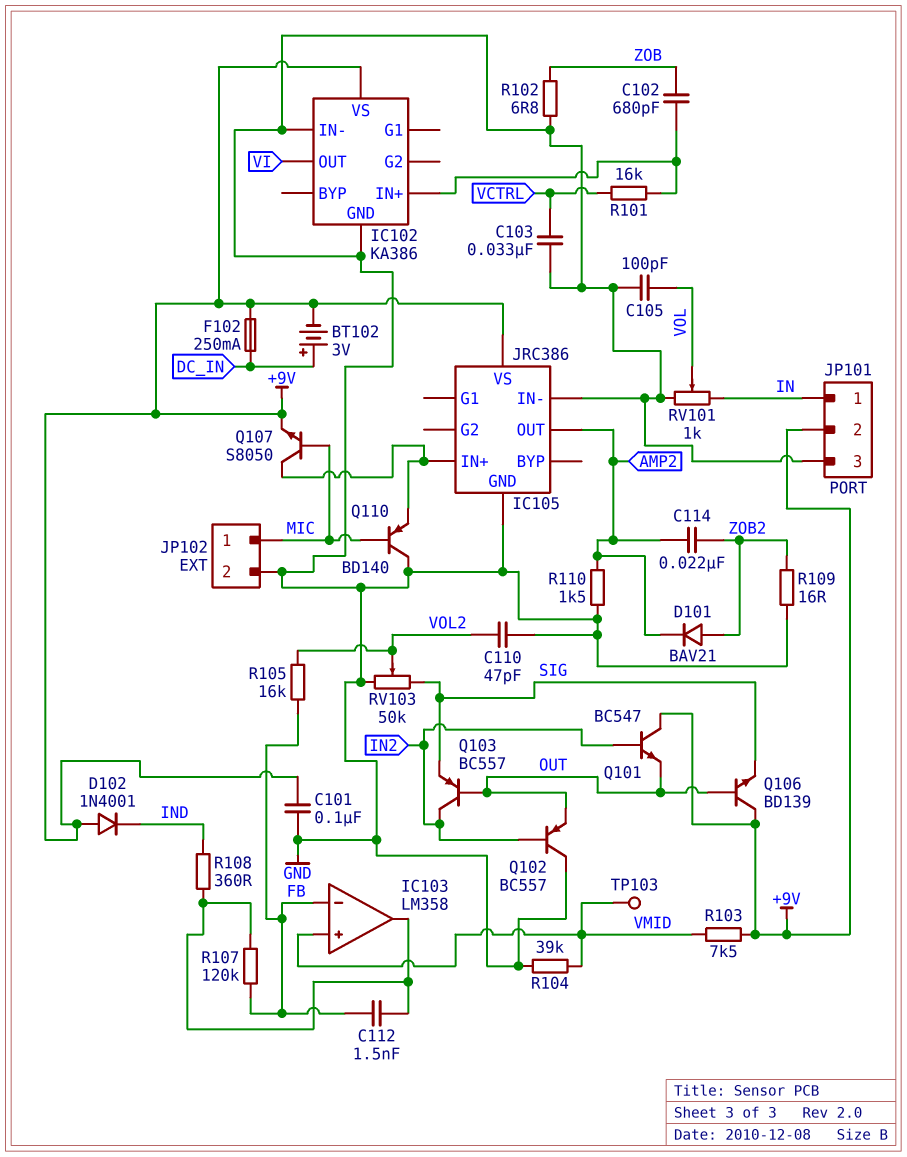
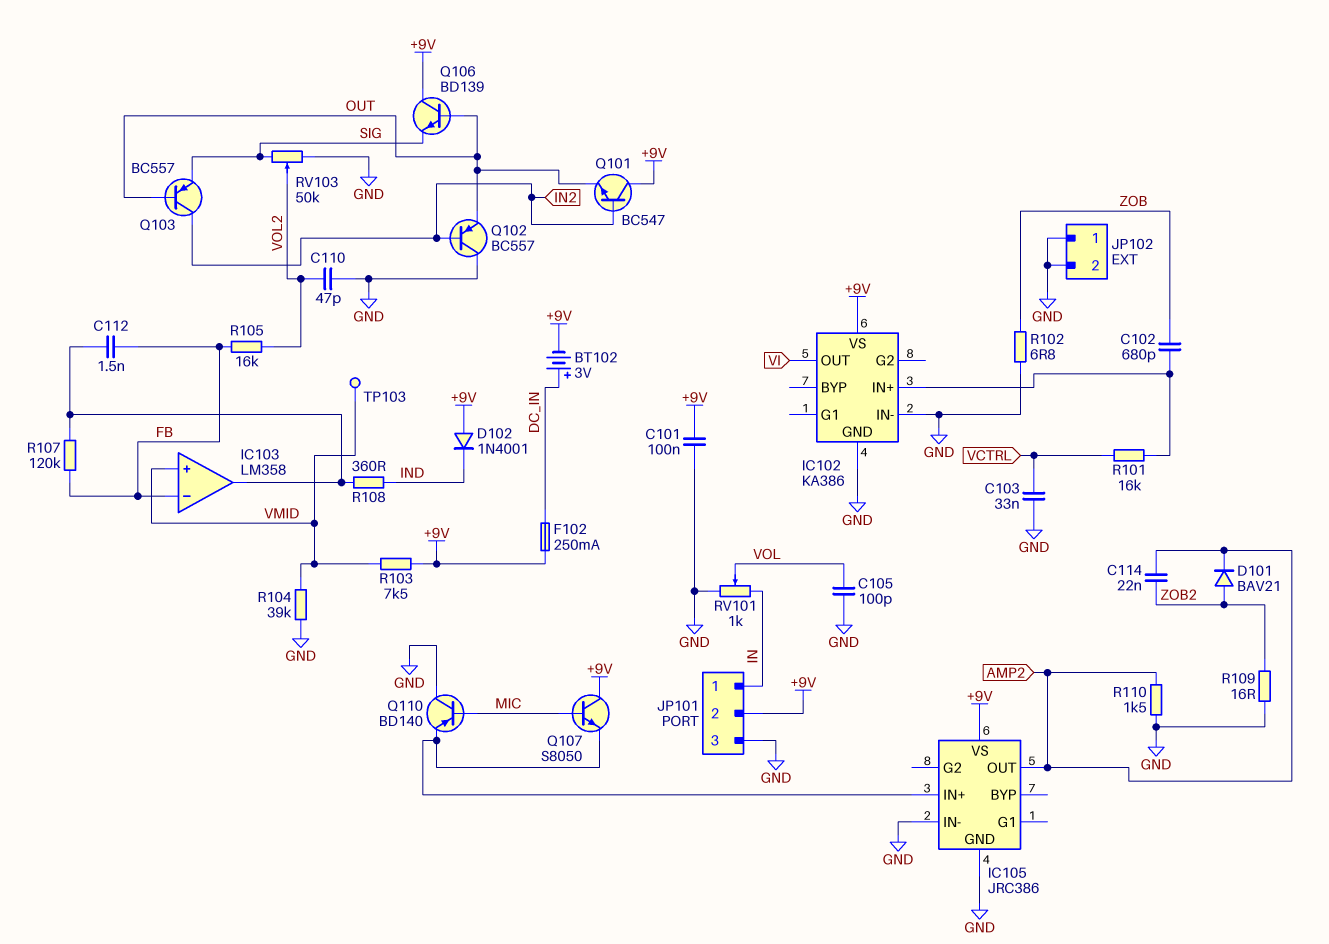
JP102 pin 1: MIC -> GND
Q107: NPN S8050 (B MIC, C IC105/IN+, E +9V) -> NPN S8050 (B MIC, C +9V, E IC105/IN+)

